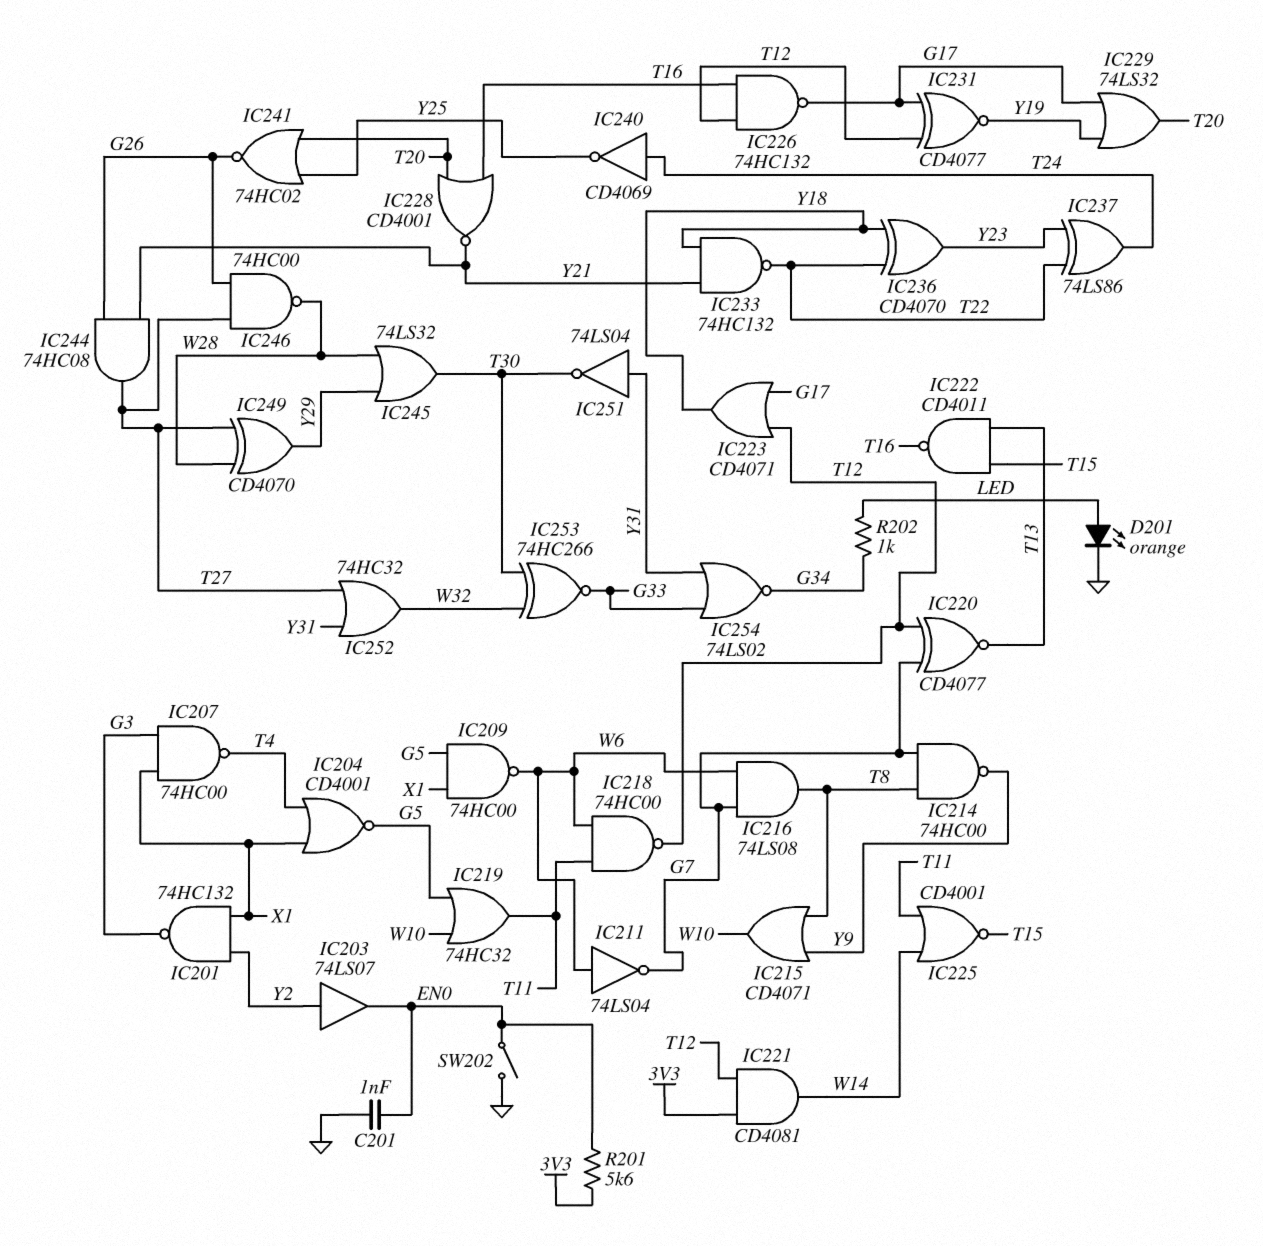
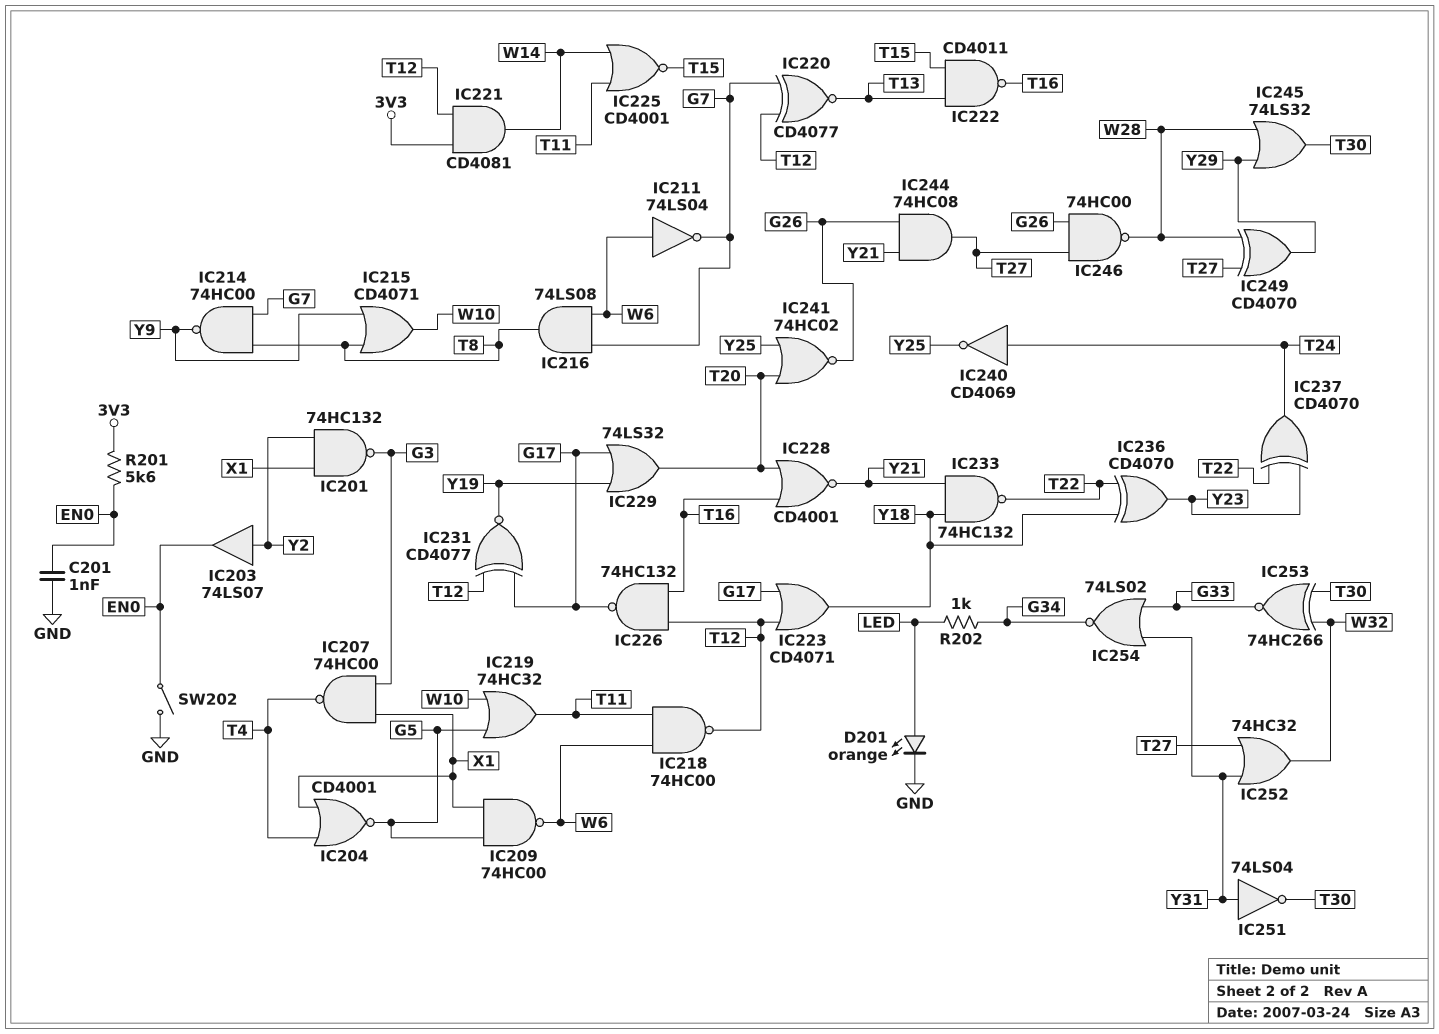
IC237: XOR 74LS86 (in T22, in Y23, out T24) -> XOR CD4070 (in T22, in Y23, out T24)

